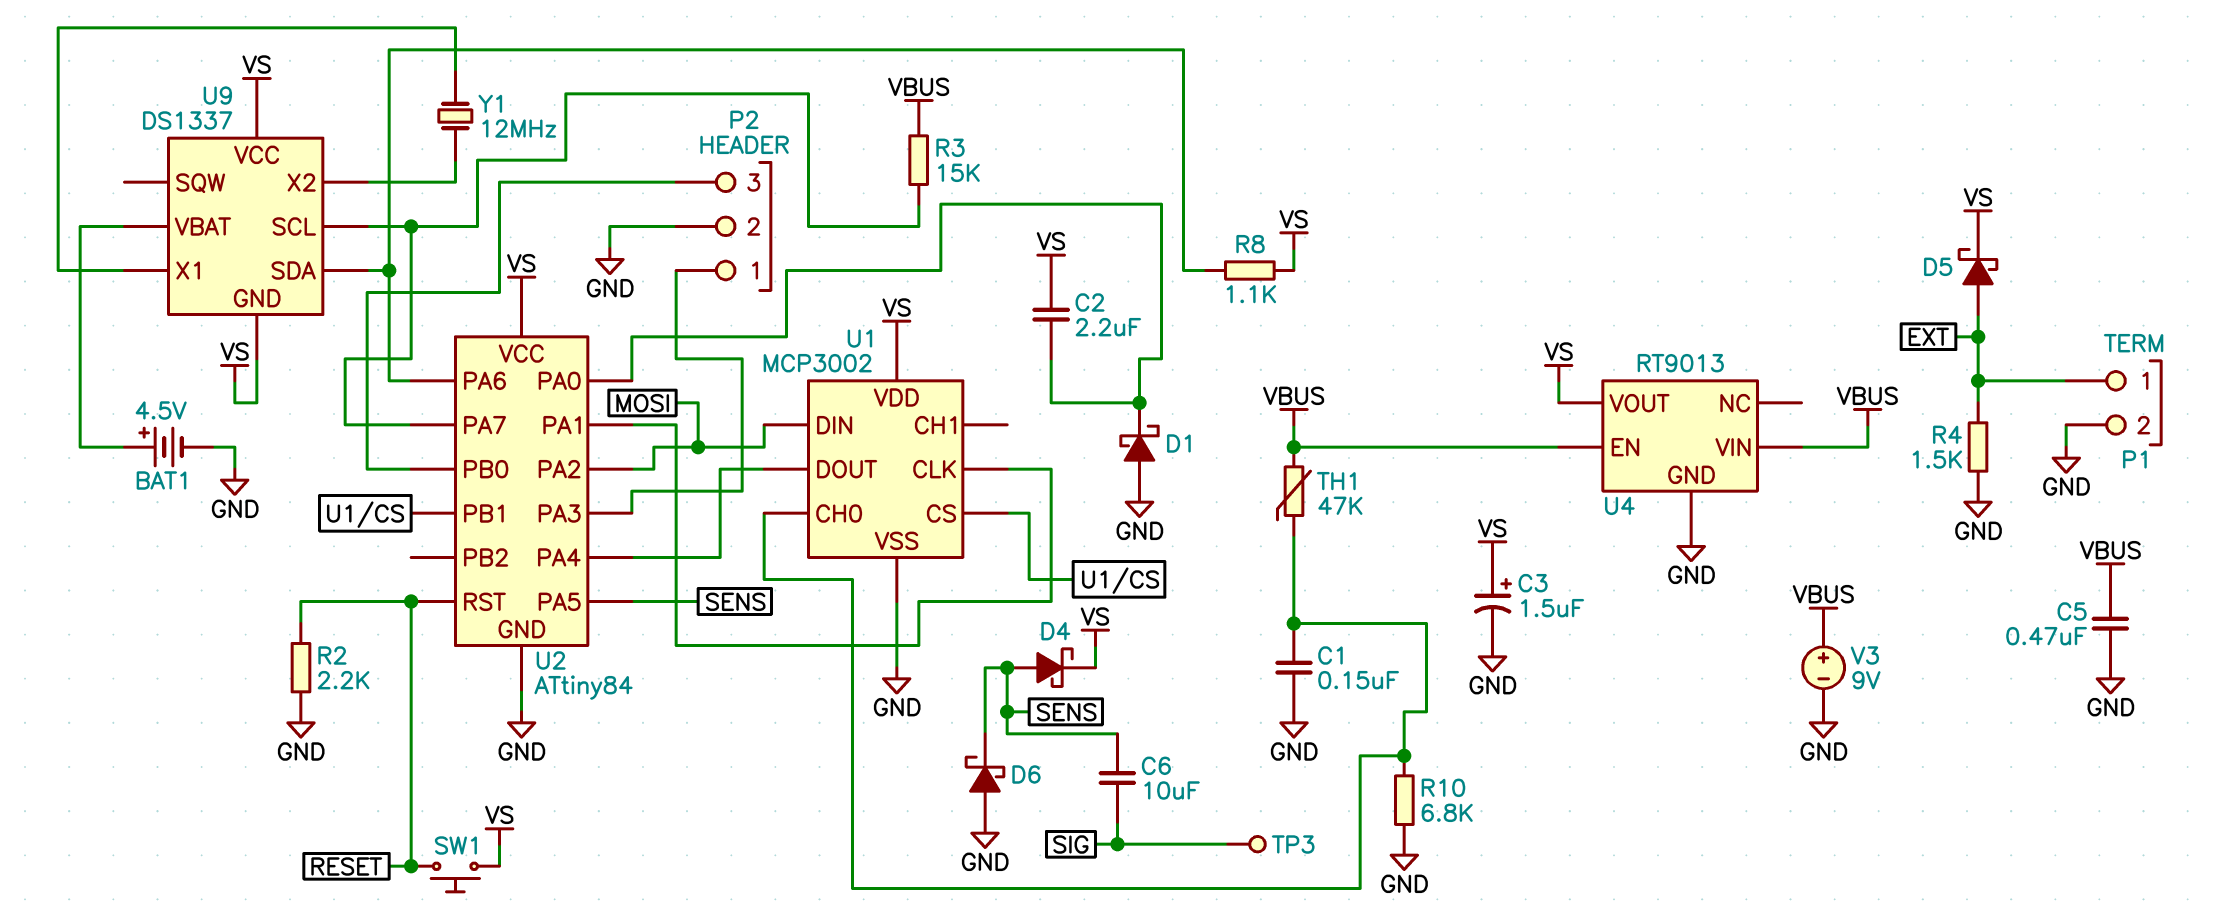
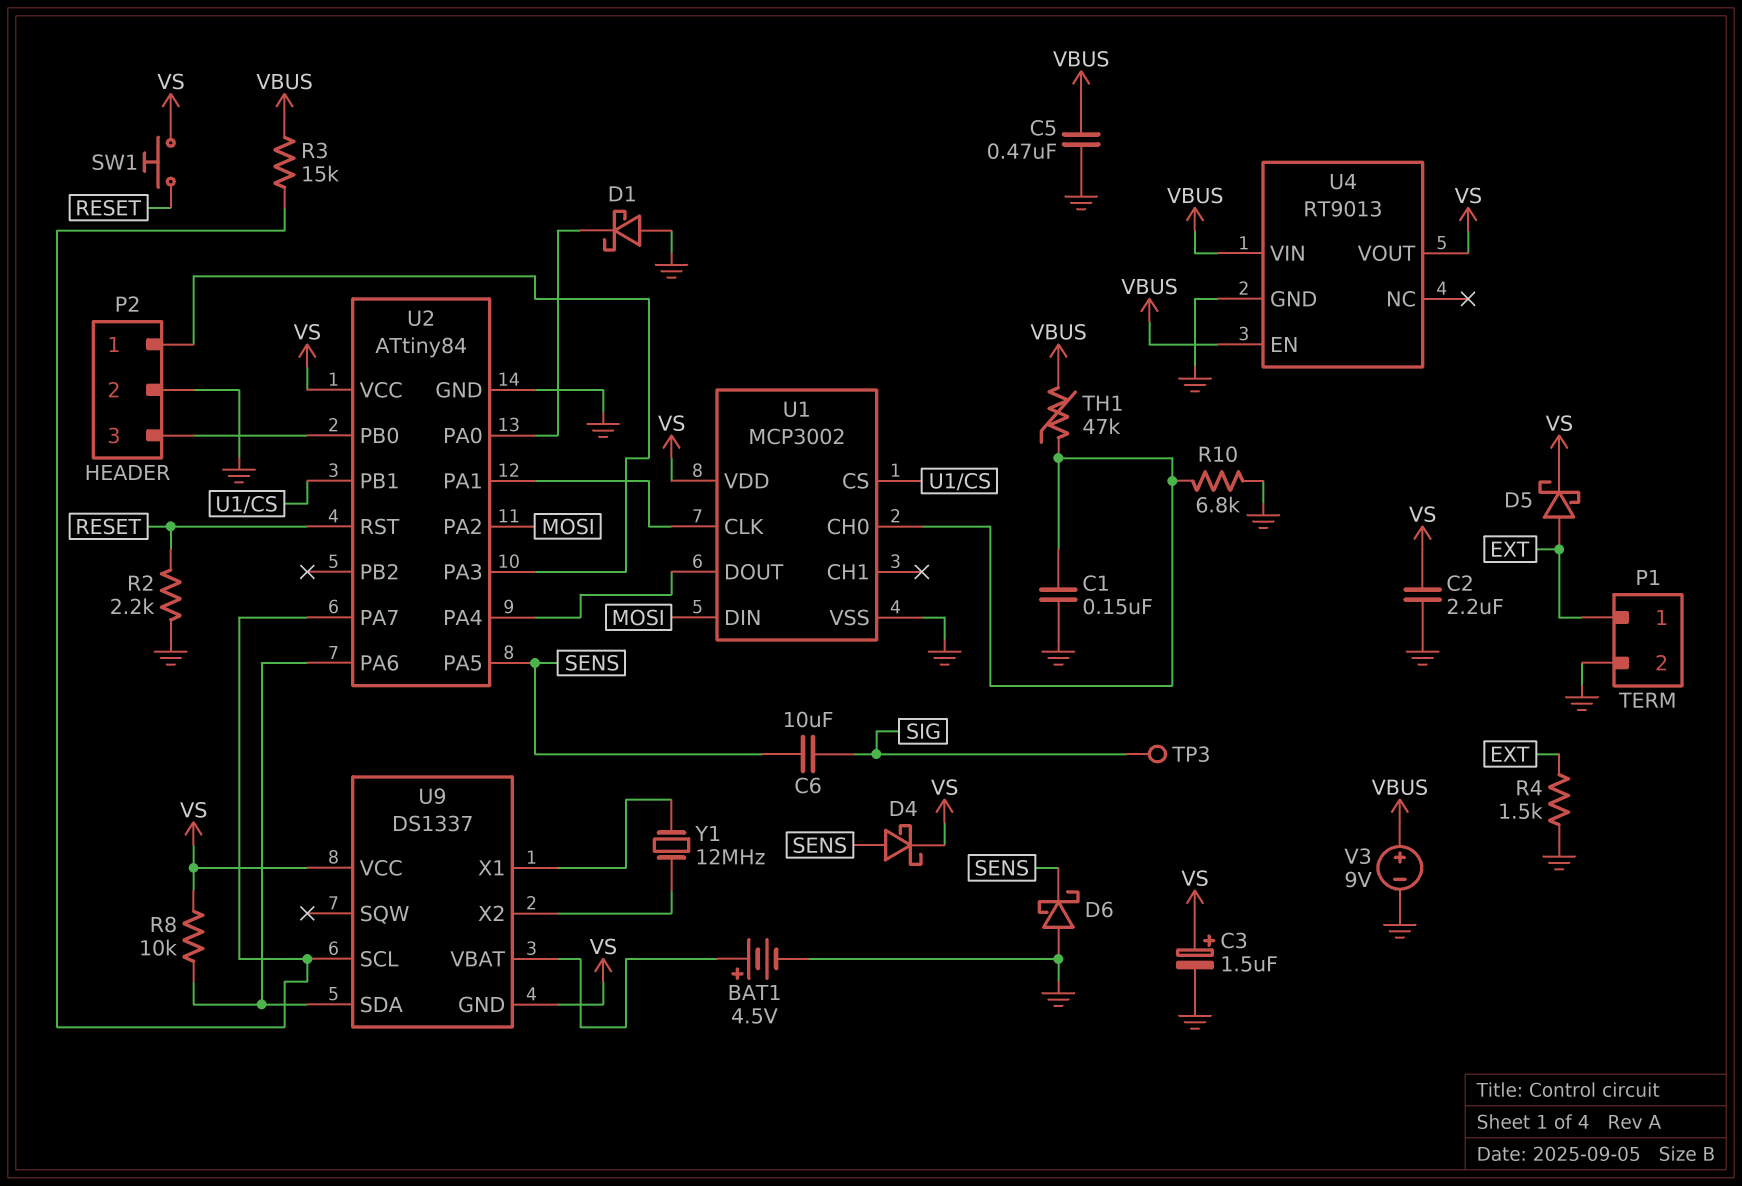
C2: 2.2uF (U2/PA0, VS) -> 2.2uF (GND, VS)
R8: 1.1k (U2/PA6, VS) -> 10k (U2/PA6, VS)

